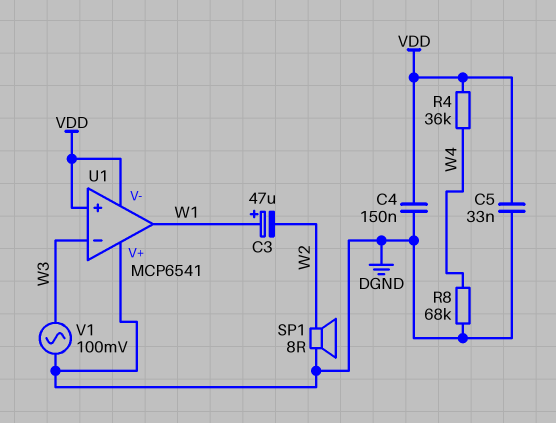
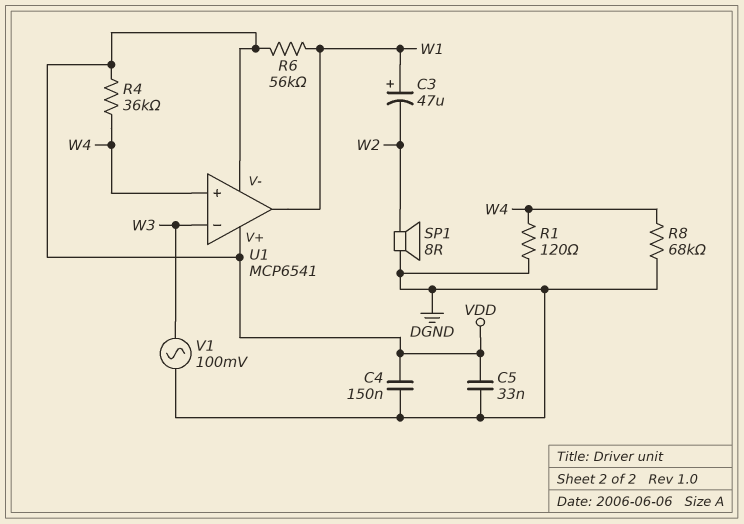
R1: none -> 120 (DGND, W4)
R6: none -> 56k (VDD, W1)
U1 pin V+: DGND -> VDD
U1 pin in+: VDD -> W4

